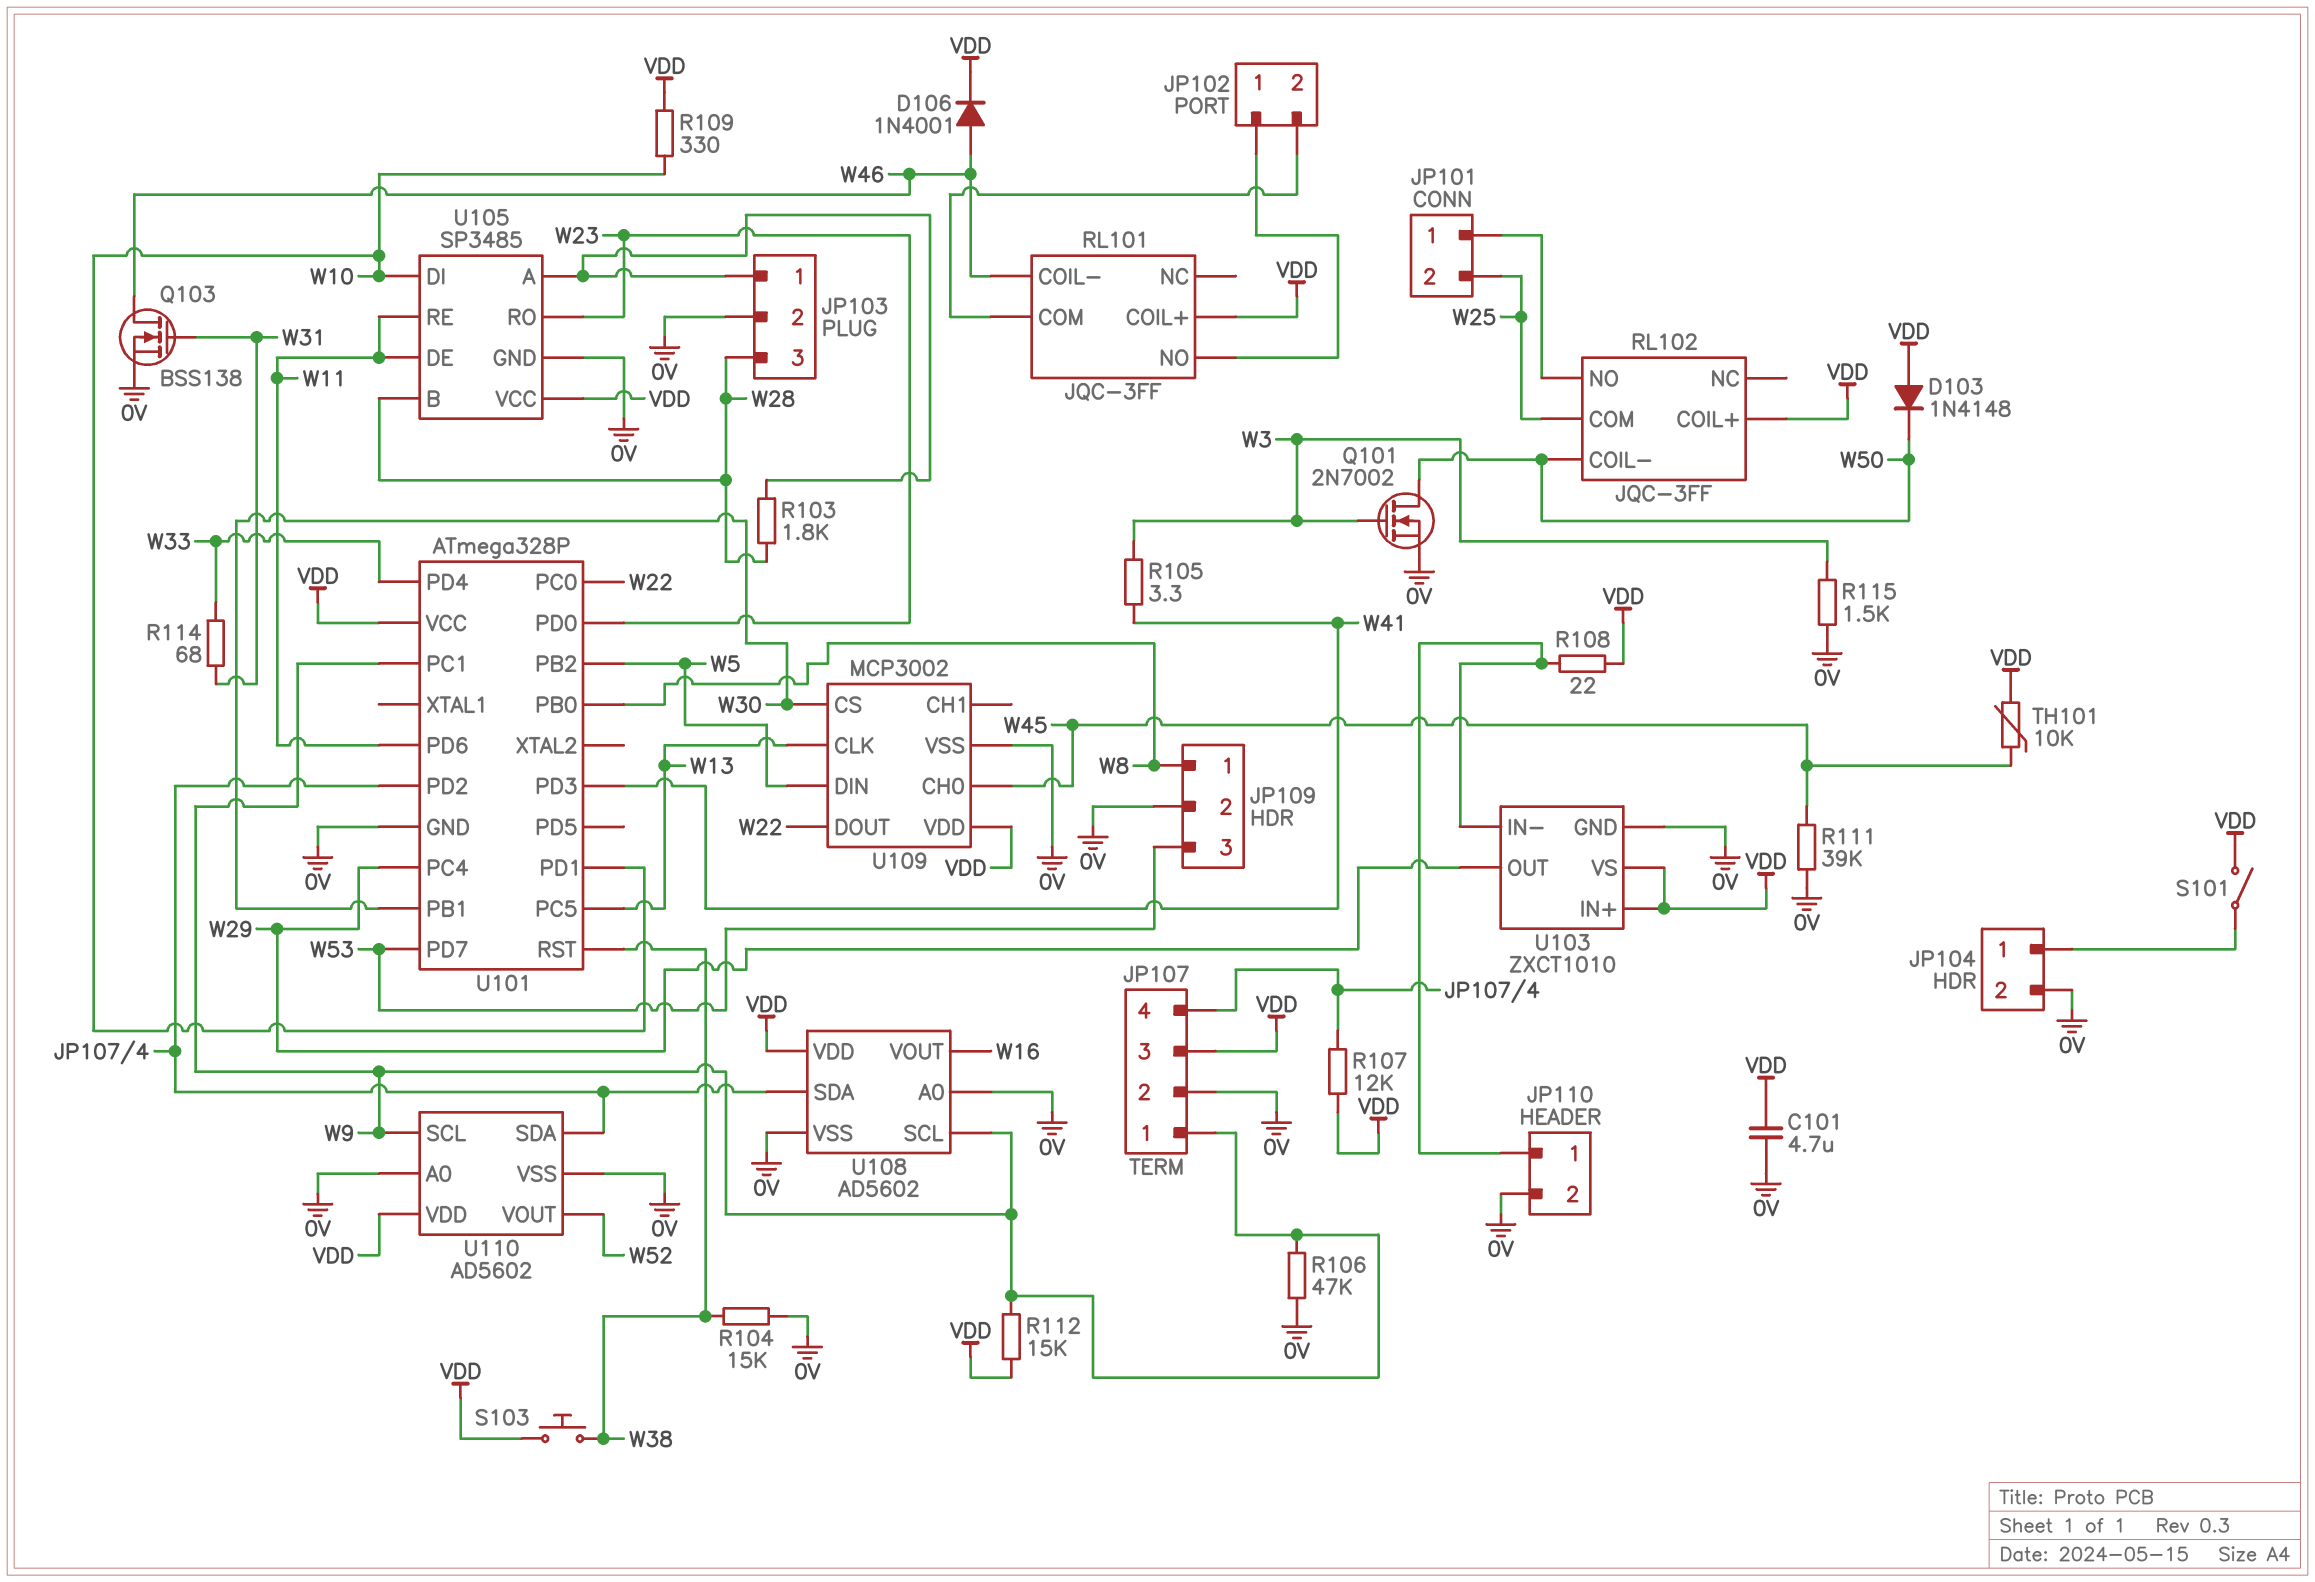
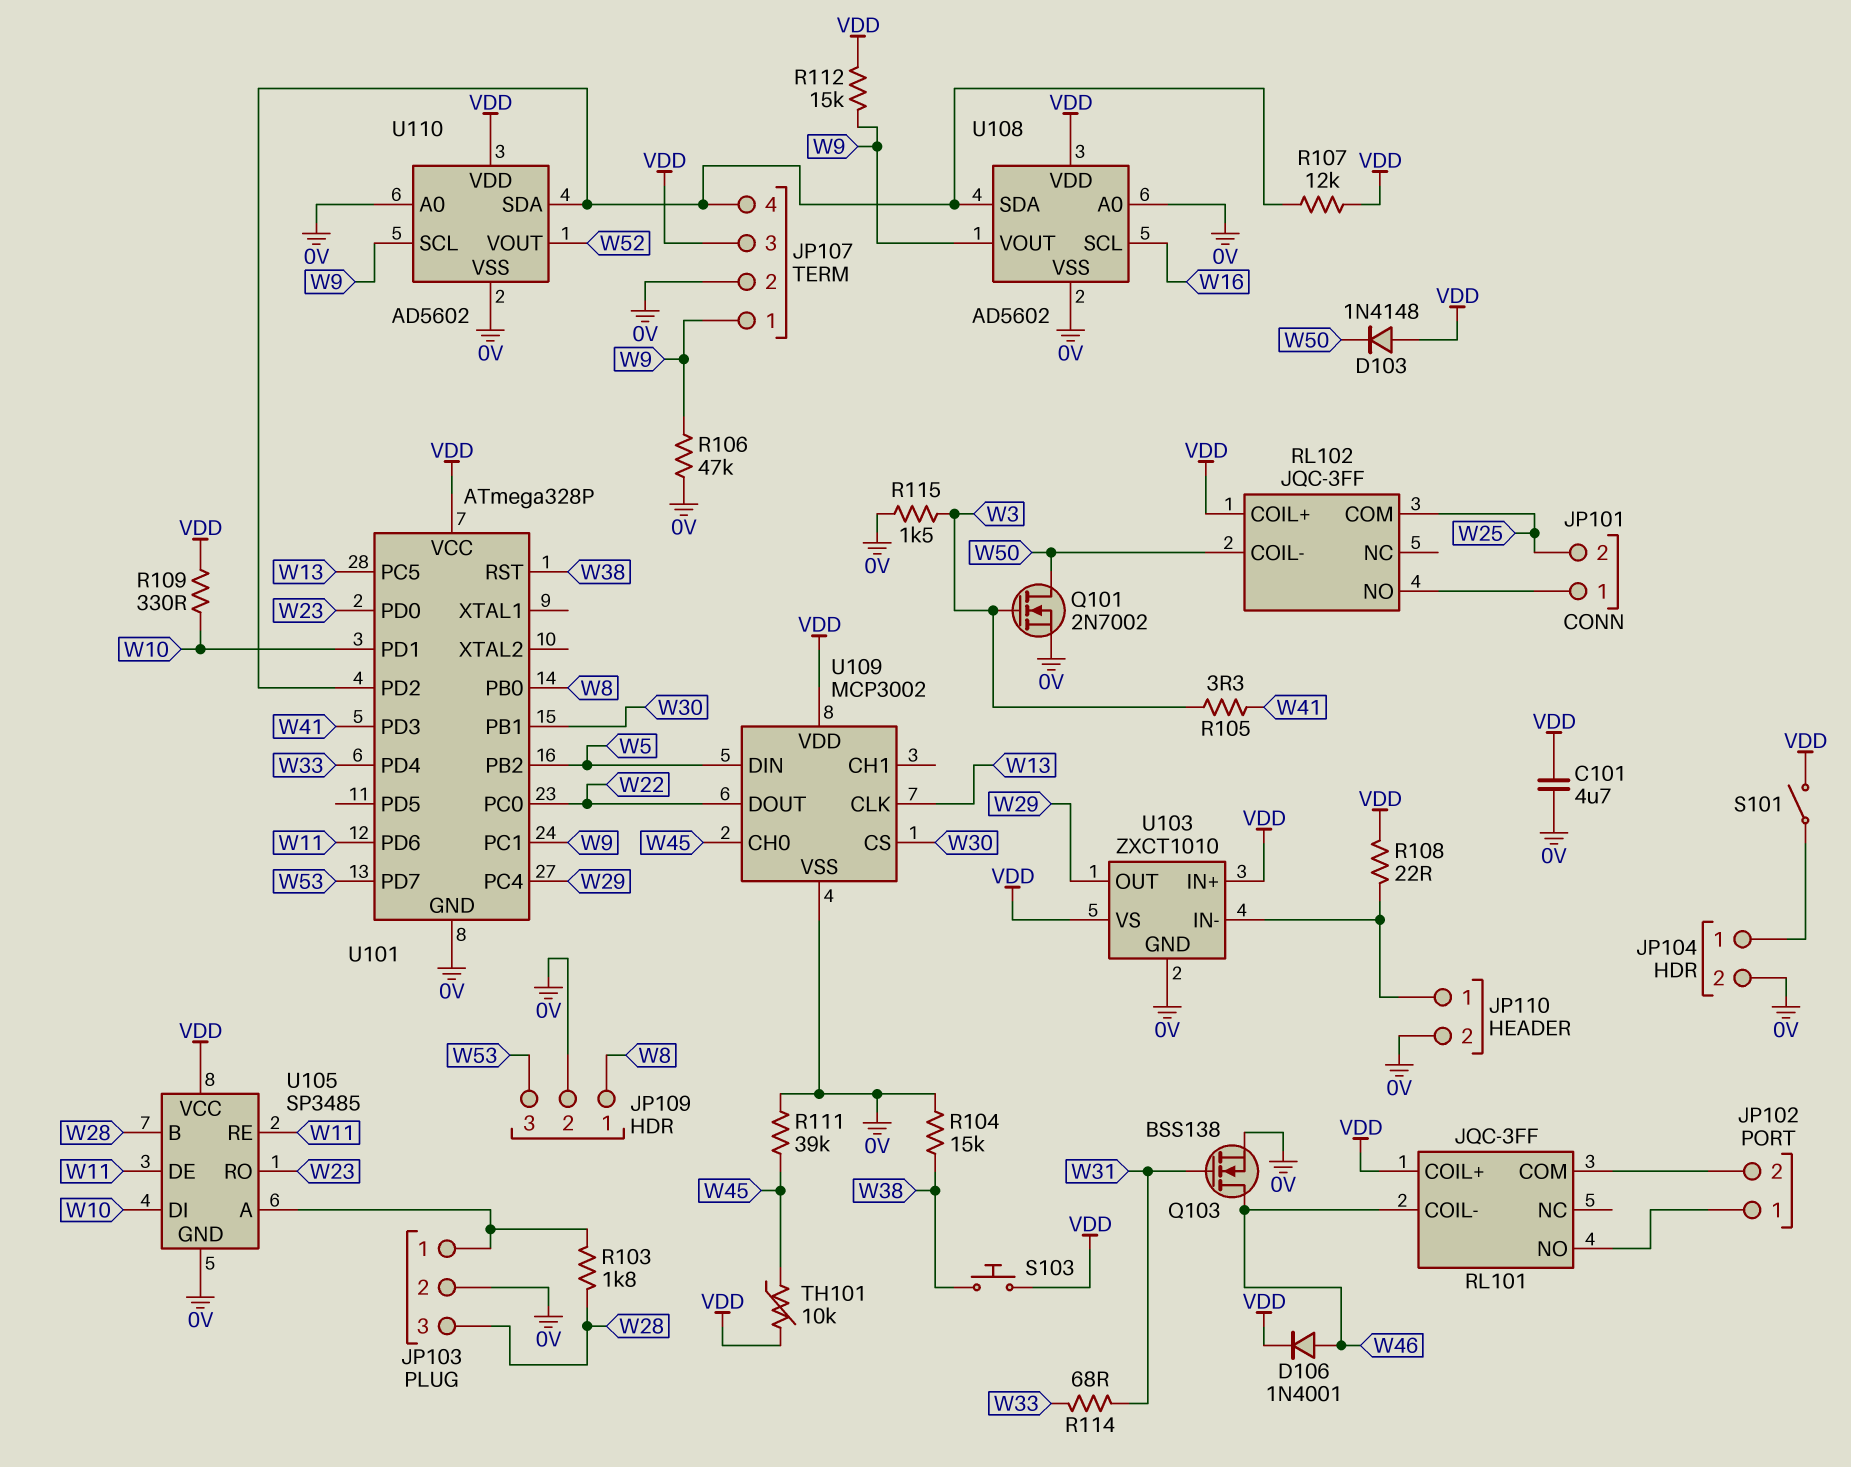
U108 pin SCL: W9 -> W16
U108 pin VOUT: W16 -> W9

